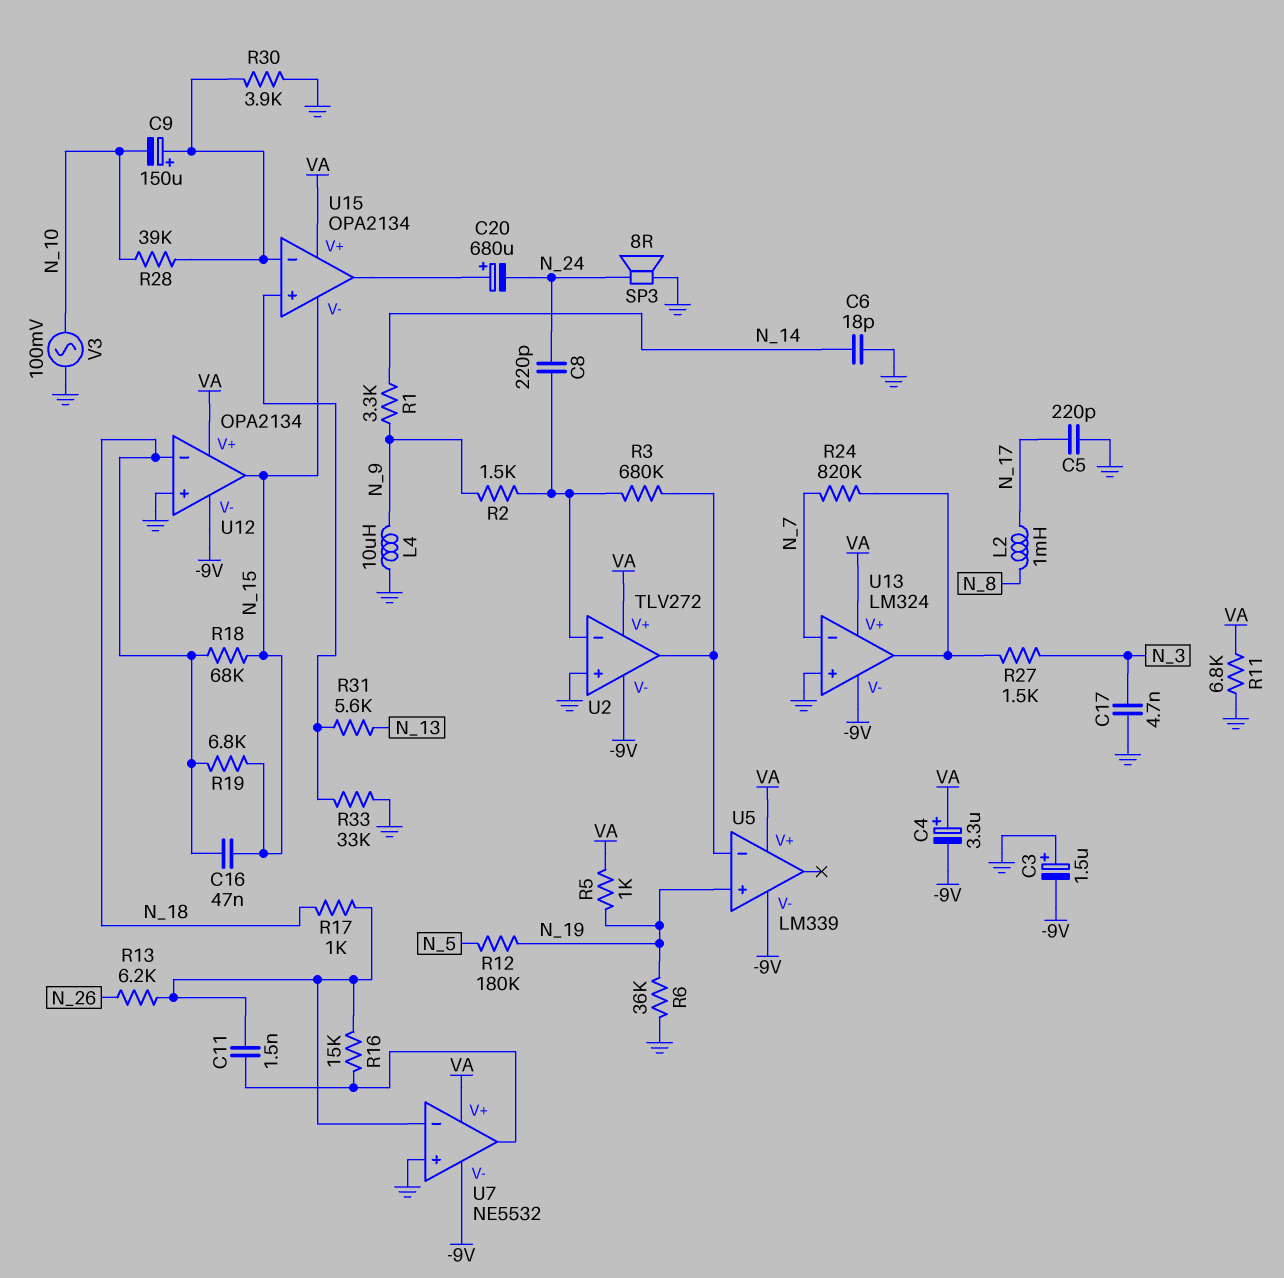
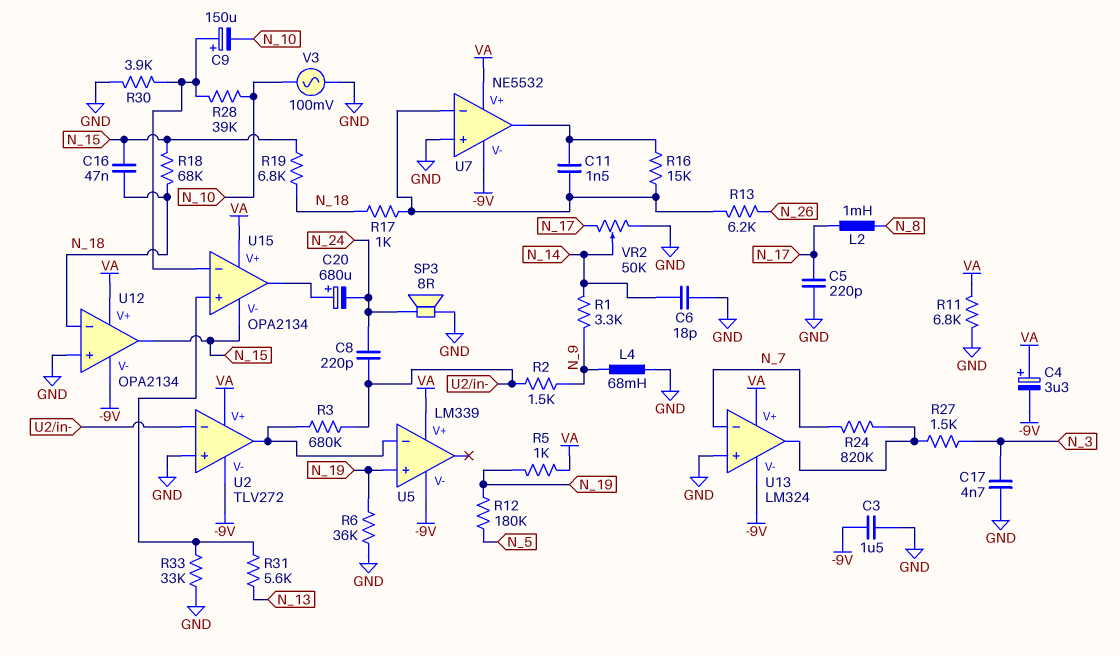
C3: 1.5uF (plus GND, minus -9V) -> 1.5uF (-9V, GND)
L4: 10uH (GND, N_9) -> 68mH (GND, N_9)
VR2: none -> 50k (GND, N_17, wiper N_14)

